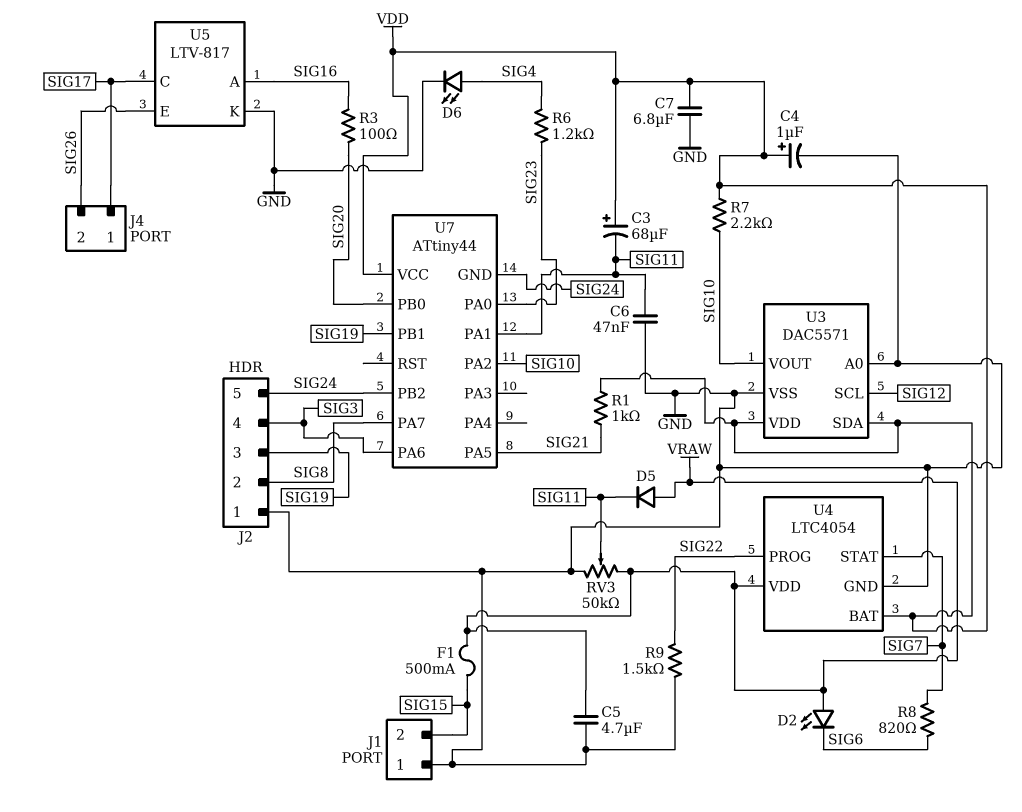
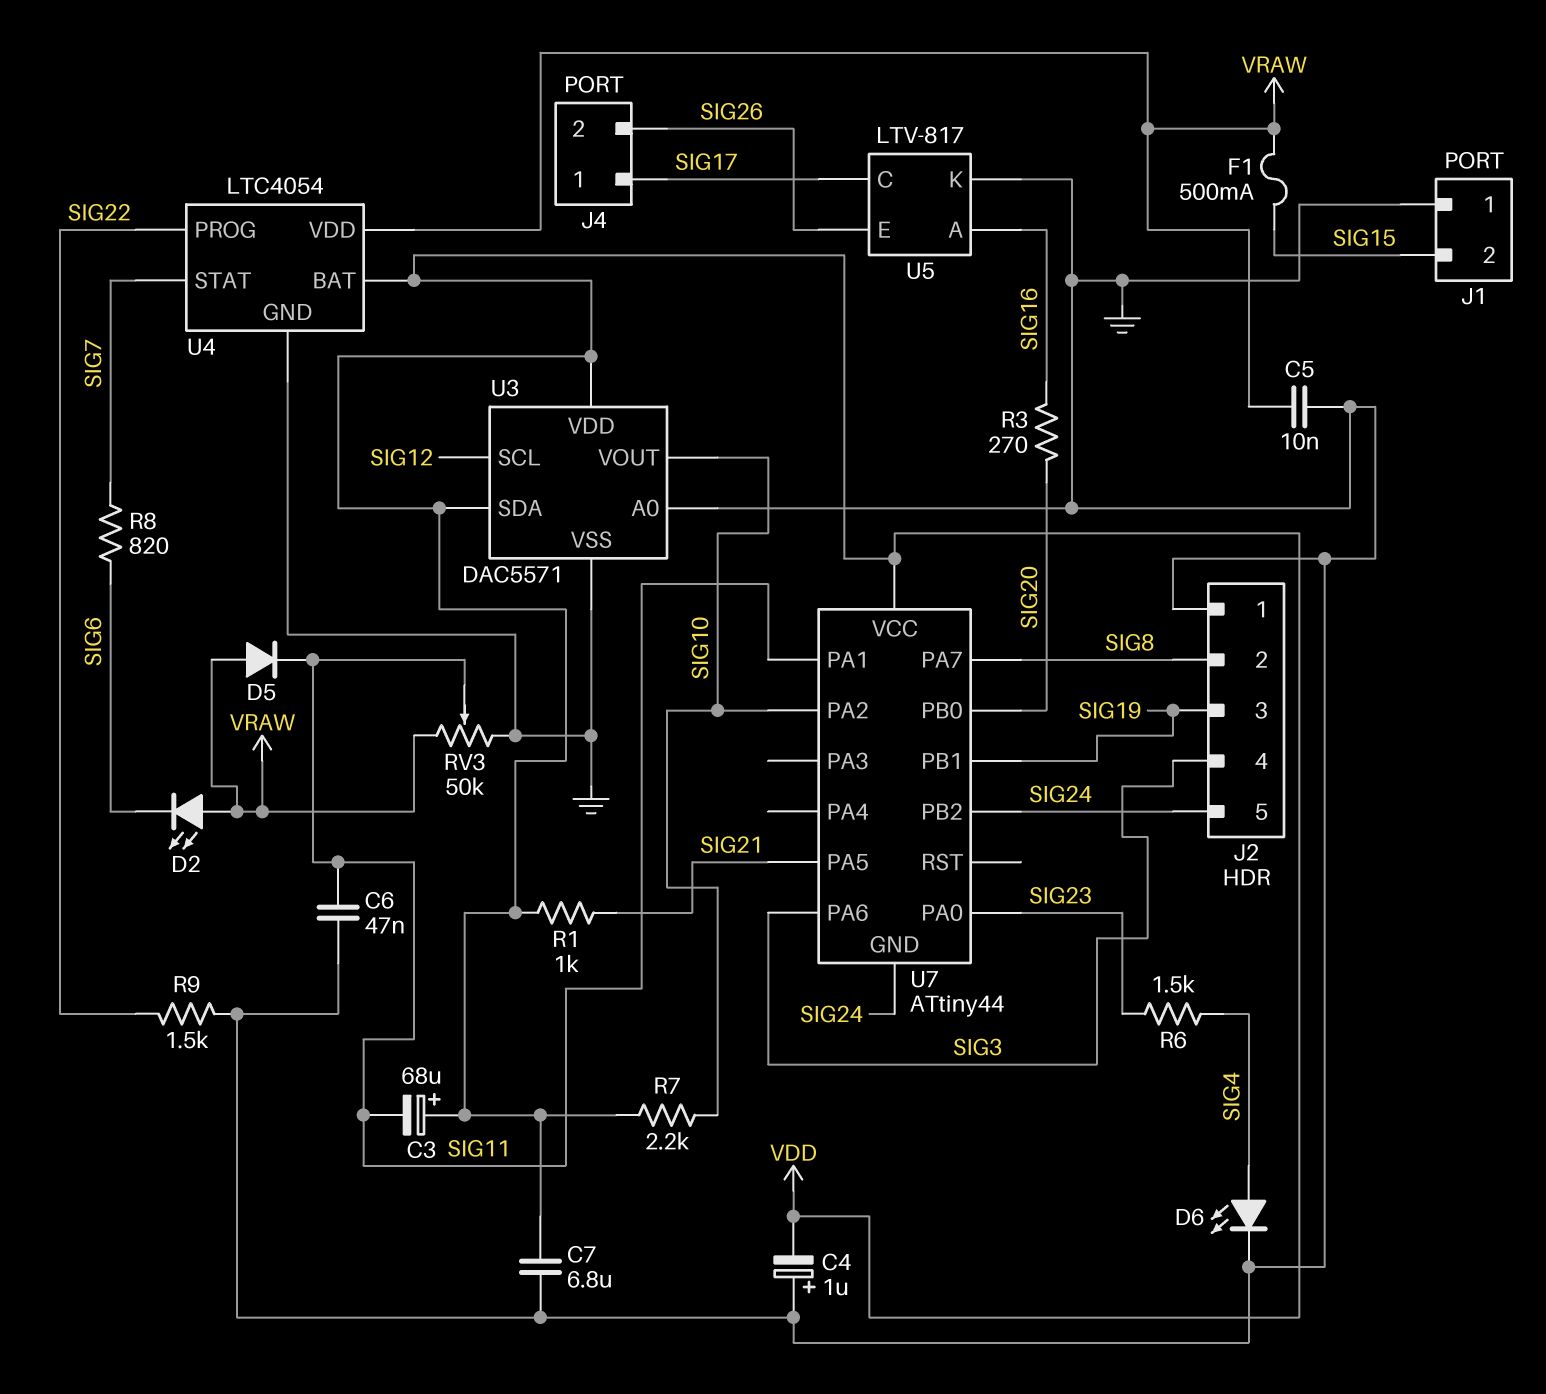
C4: 1uF (plus VDD, minus GND) -> 1uF (plus GND, minus VDD)
C5: 4.7uF (GND, VRAW) -> 10nF (GND, VRAW)
R3: 100 (SIG16, SIG20) -> 270 (SIG16, SIG20)
R6: 1.2k (SIG4, SIG23) -> 1.5k (SIG4, SIG23)

